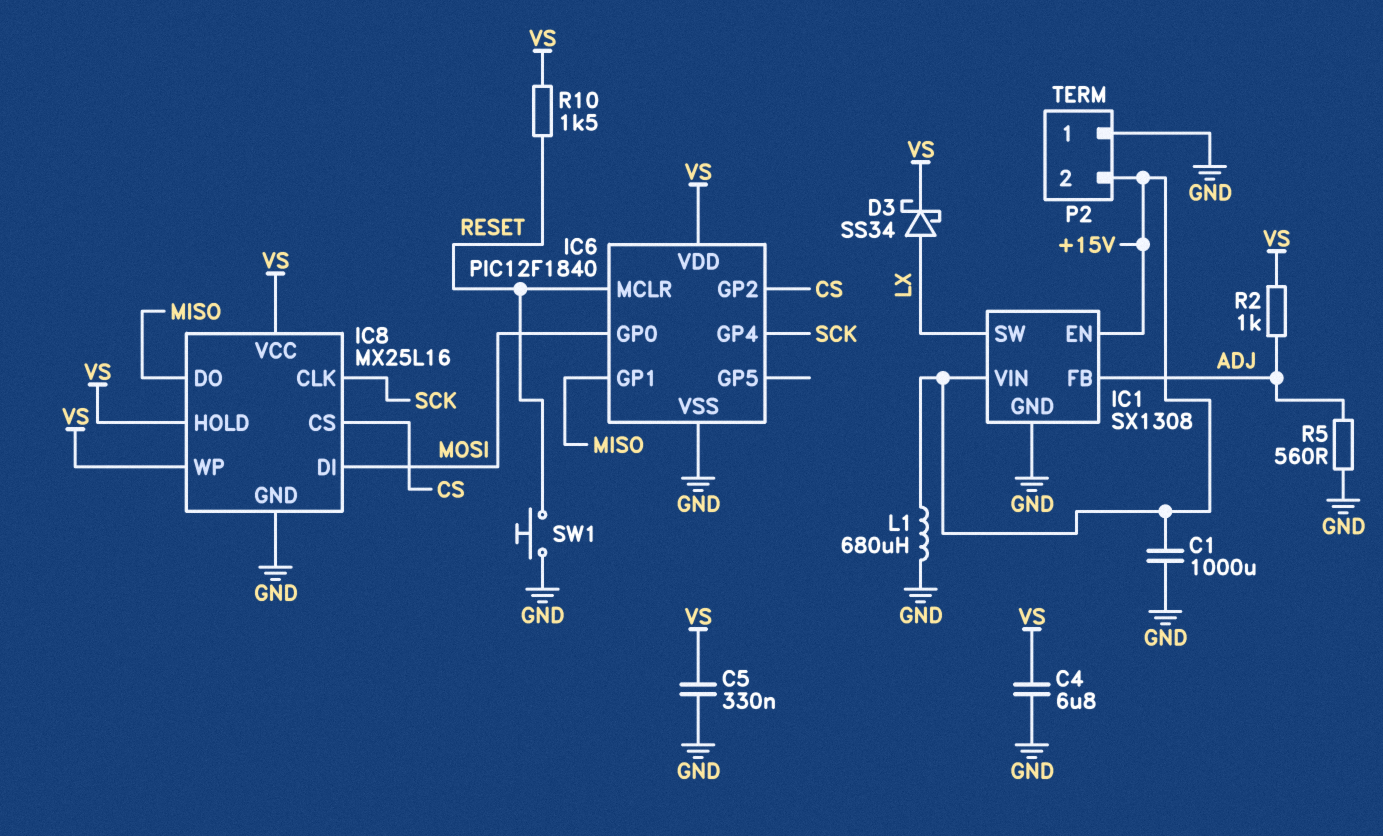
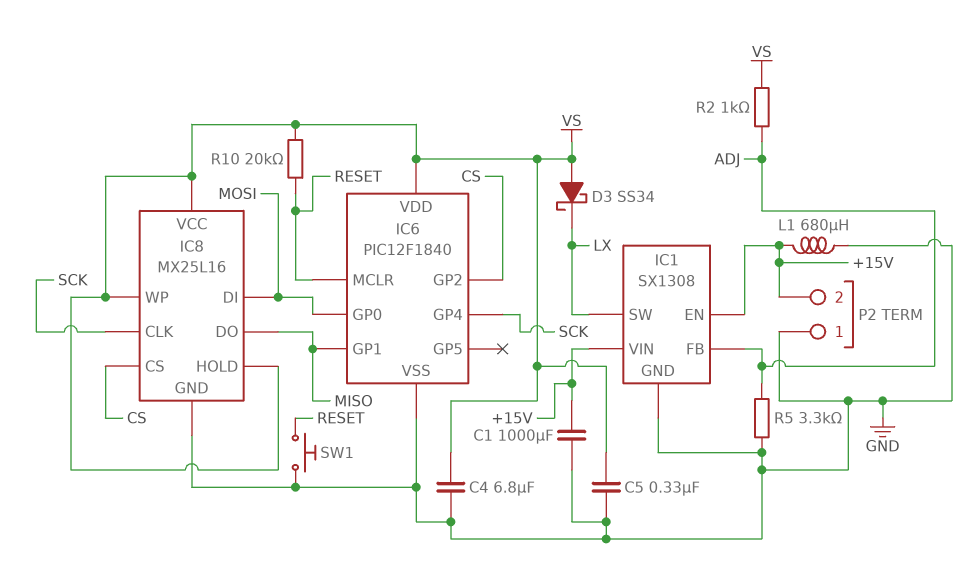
D3: schottky SS34 (A LX, K VS) -> schottky SS34 (A VS, K LX)
R5: 560 (ADJ, GND) -> 3.3k (ADJ, GND)
R10: 1.5k (RESET, VS) -> 20k (RESET, VS)

